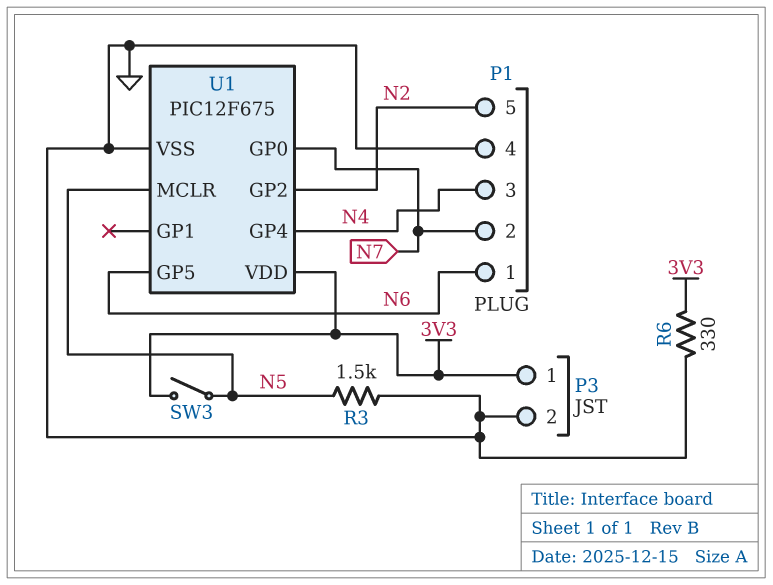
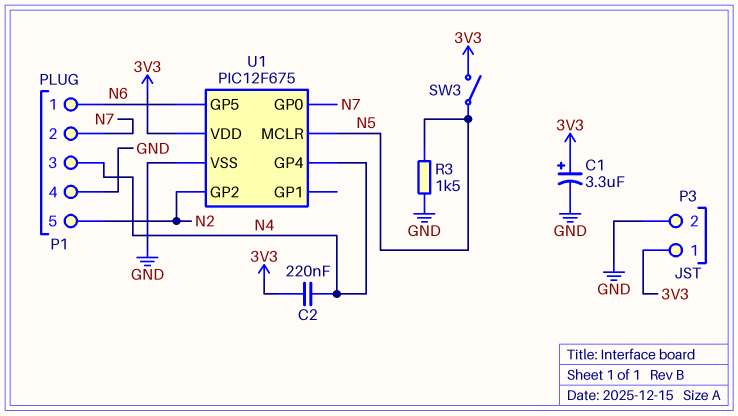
C1: none -> 3.3uF (plus 3V3, minus GND)
C2: none -> 220nF (3V3, N4)
R6: 330 (3V3, GND) -> none

